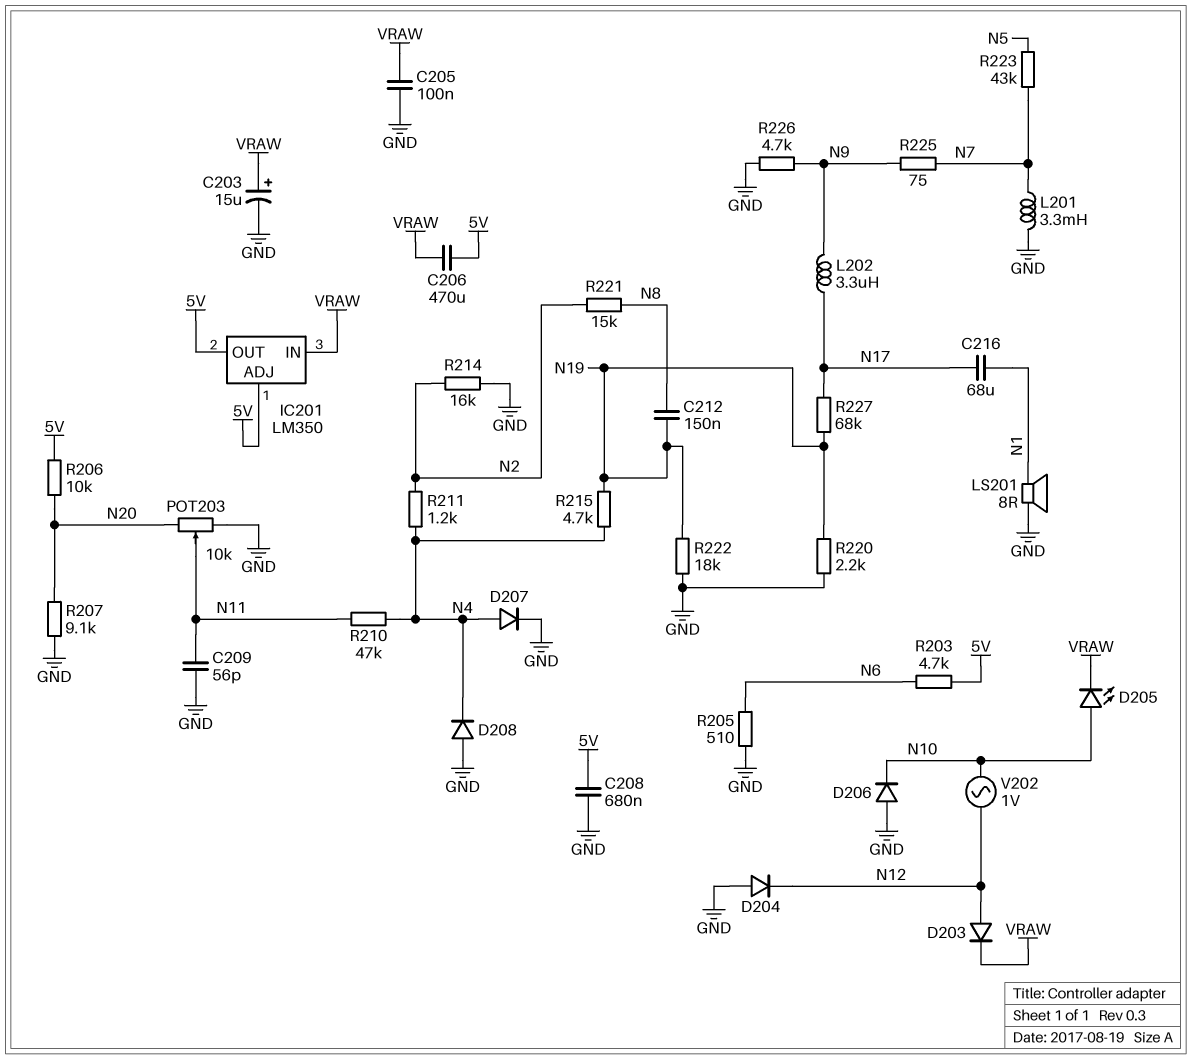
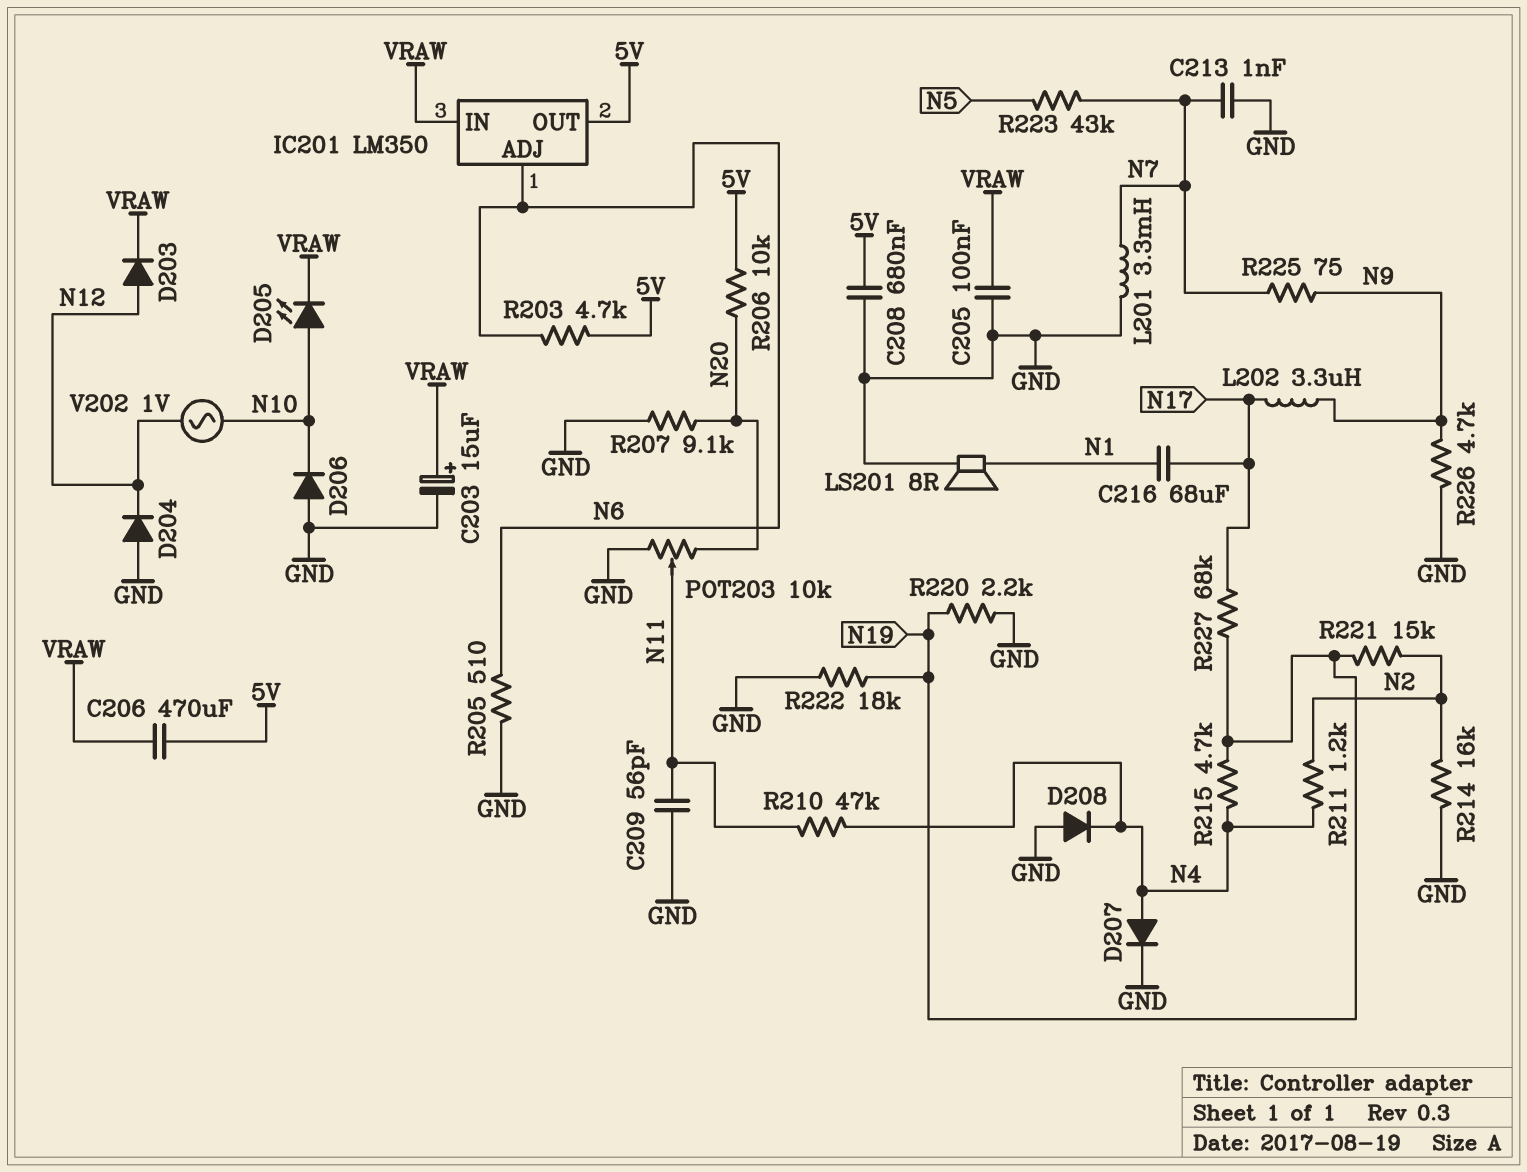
C212: 150nF (N8, N19) -> none
C213: none -> 1nF (GND, N7)
IC201 pin ADJ: 5V -> N6
R221: 15k (N2, N8) -> 15k (N2, N19)

